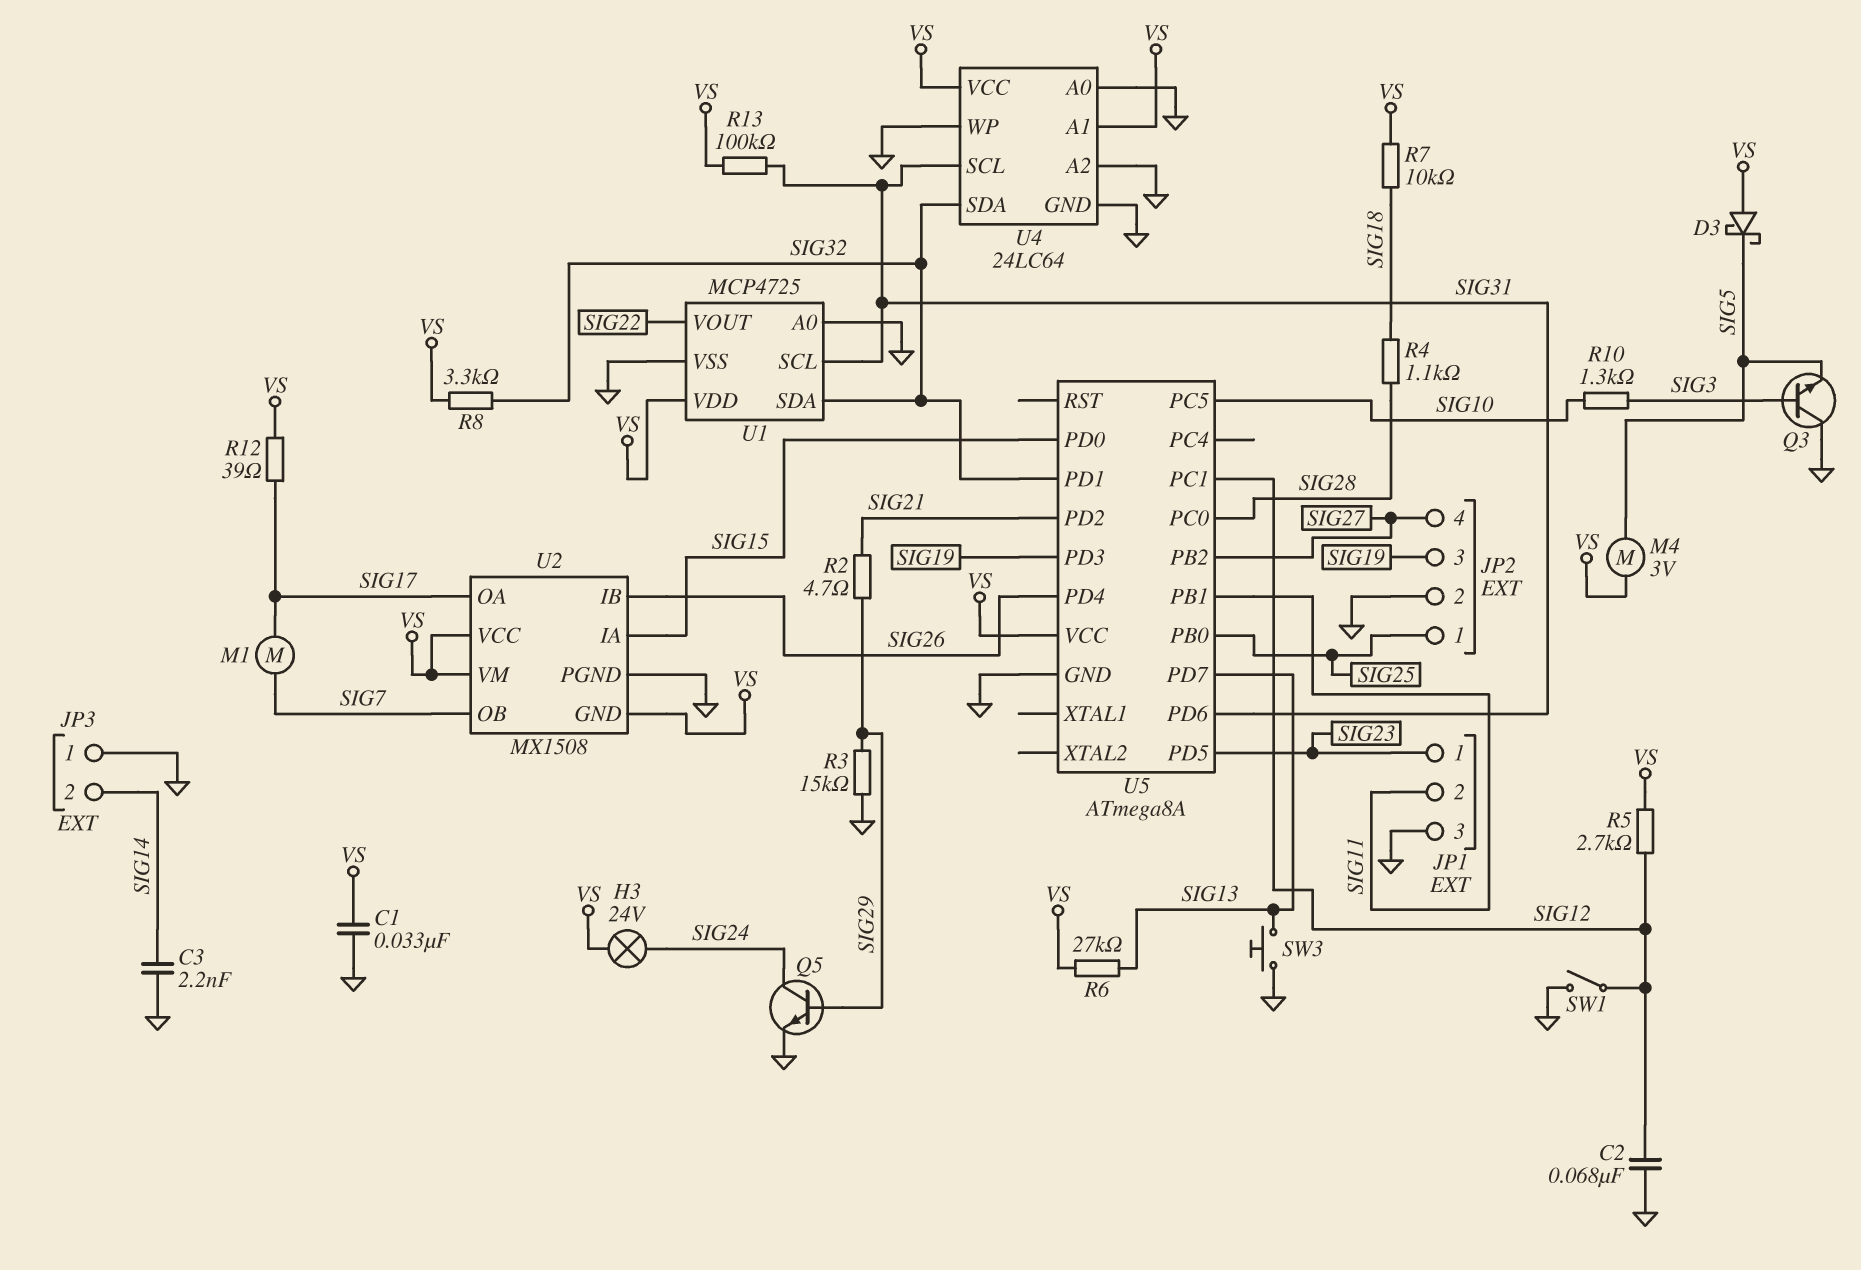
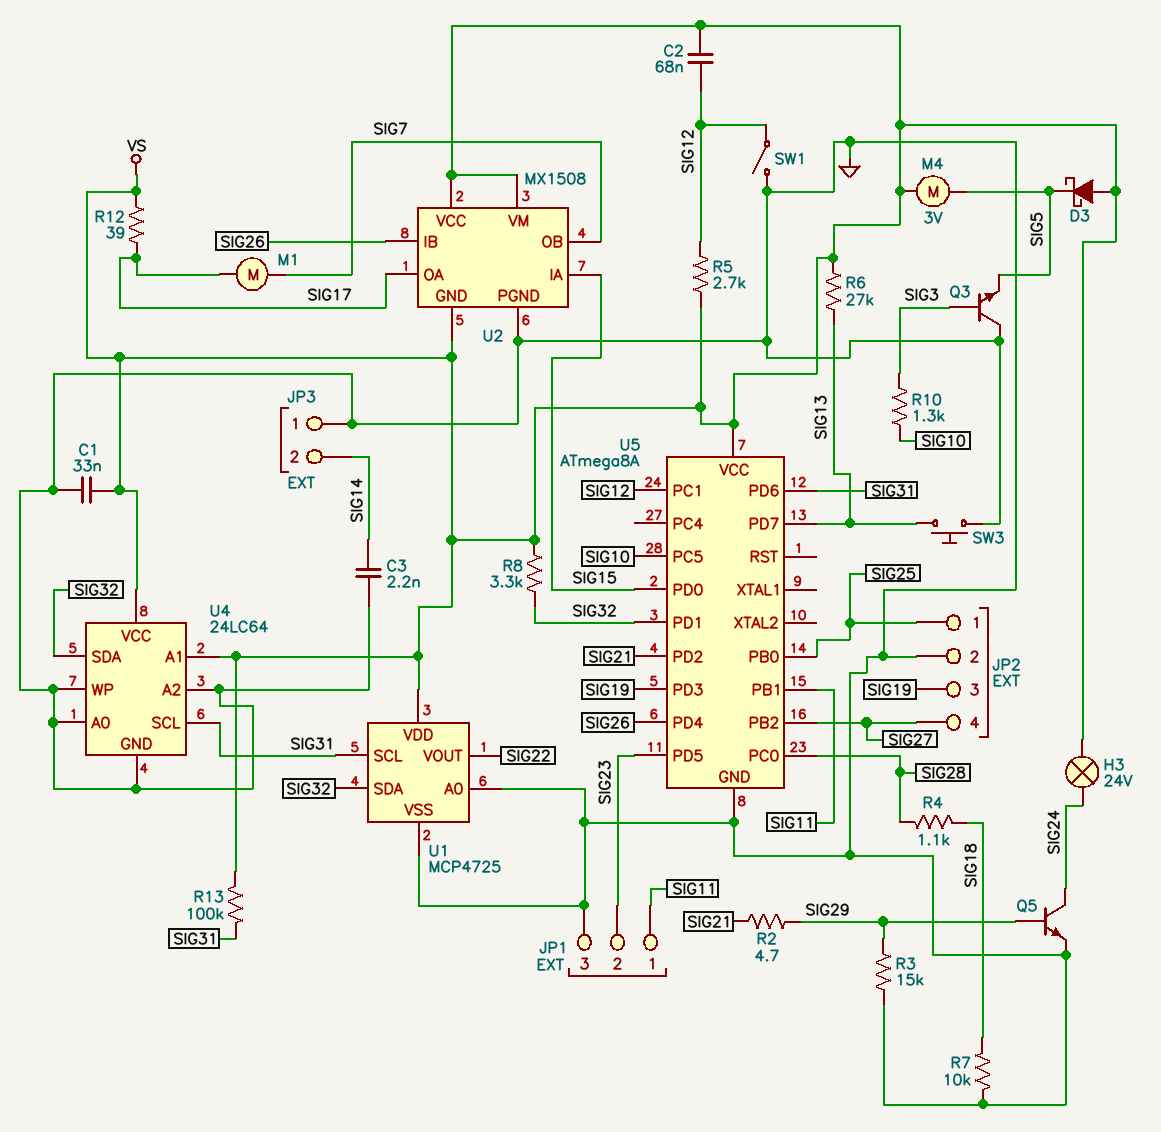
C2: 68nF (GND, SIG12) -> 68nF (SIG12, VS)
JP1 pin 1: SIG23 -> SIG11
JP1 pin 2: SIG11 -> SIG23
R7: 10k (SIG18, VS) -> 10k (GND, SIG18)

